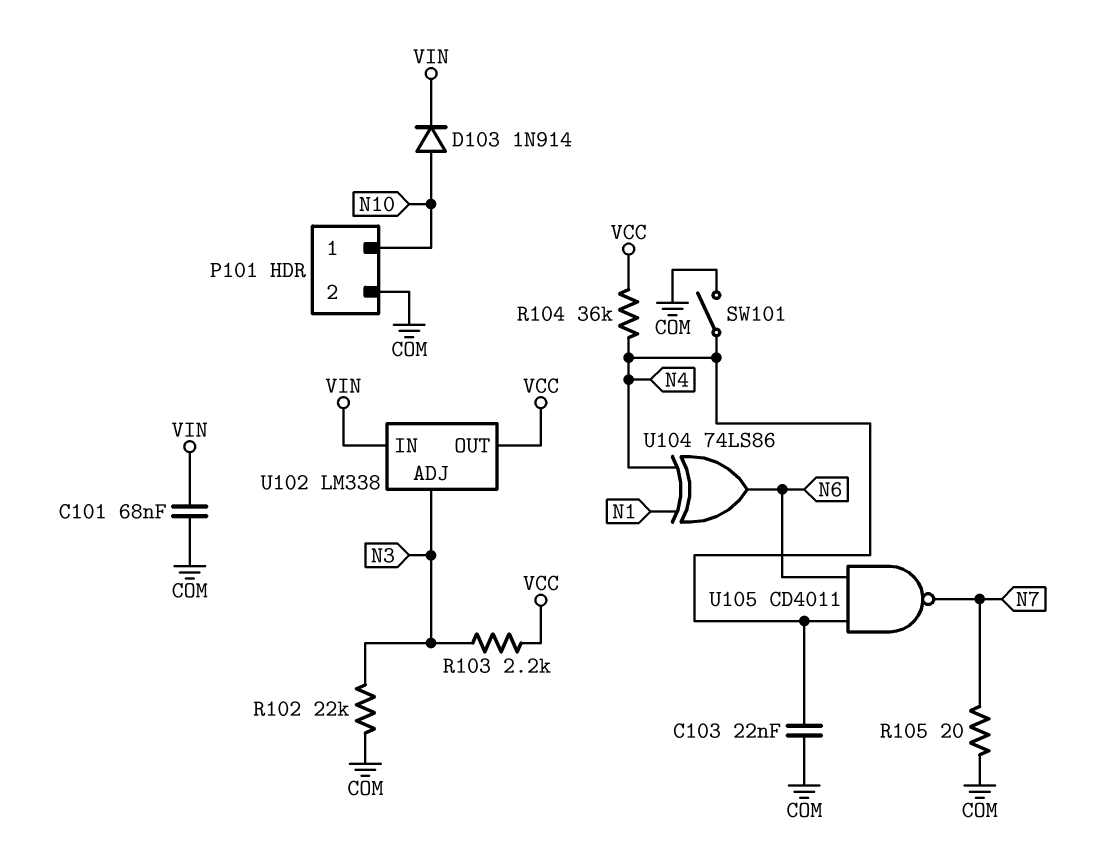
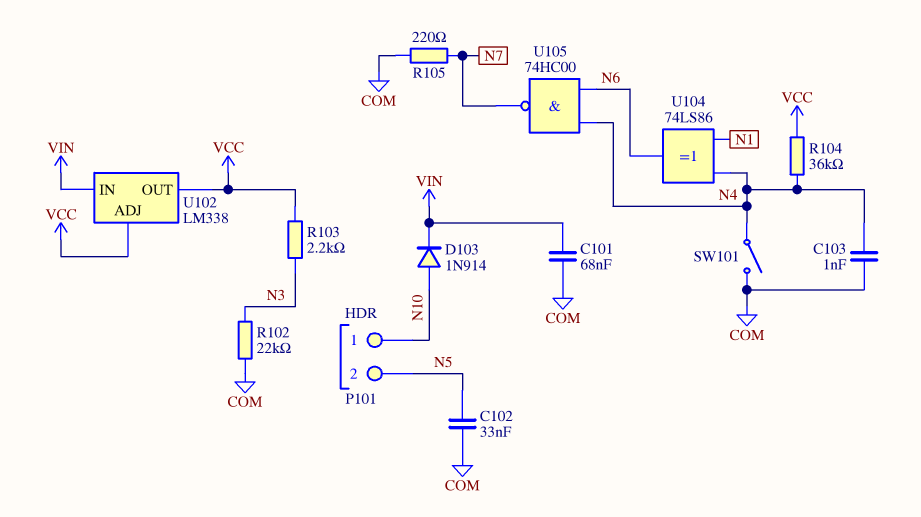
C102: none -> 33nF (COM, N5)
C103: 22nF (COM, N4) -> 1nF (COM, N4)
P101 pin 2: COM -> N5
R105: 20 (COM, N7) -> 220 (COM, N7)
U102 pin ADJ: N3 -> VCC
U105: NAND CD4011 (in N4, in N6, out N7) -> NAND 74HC00 (in N4, in N6, out N7)

